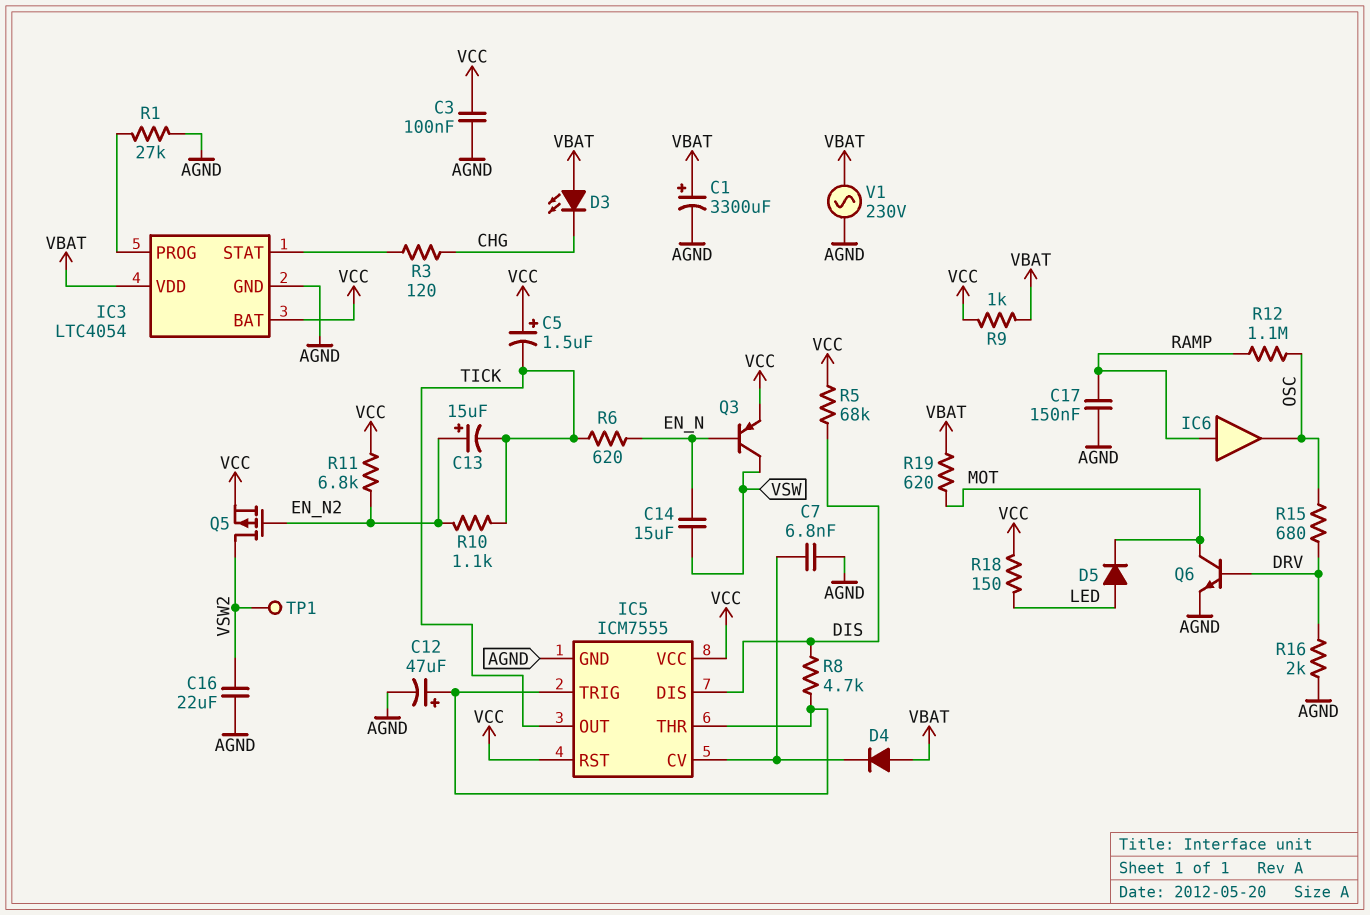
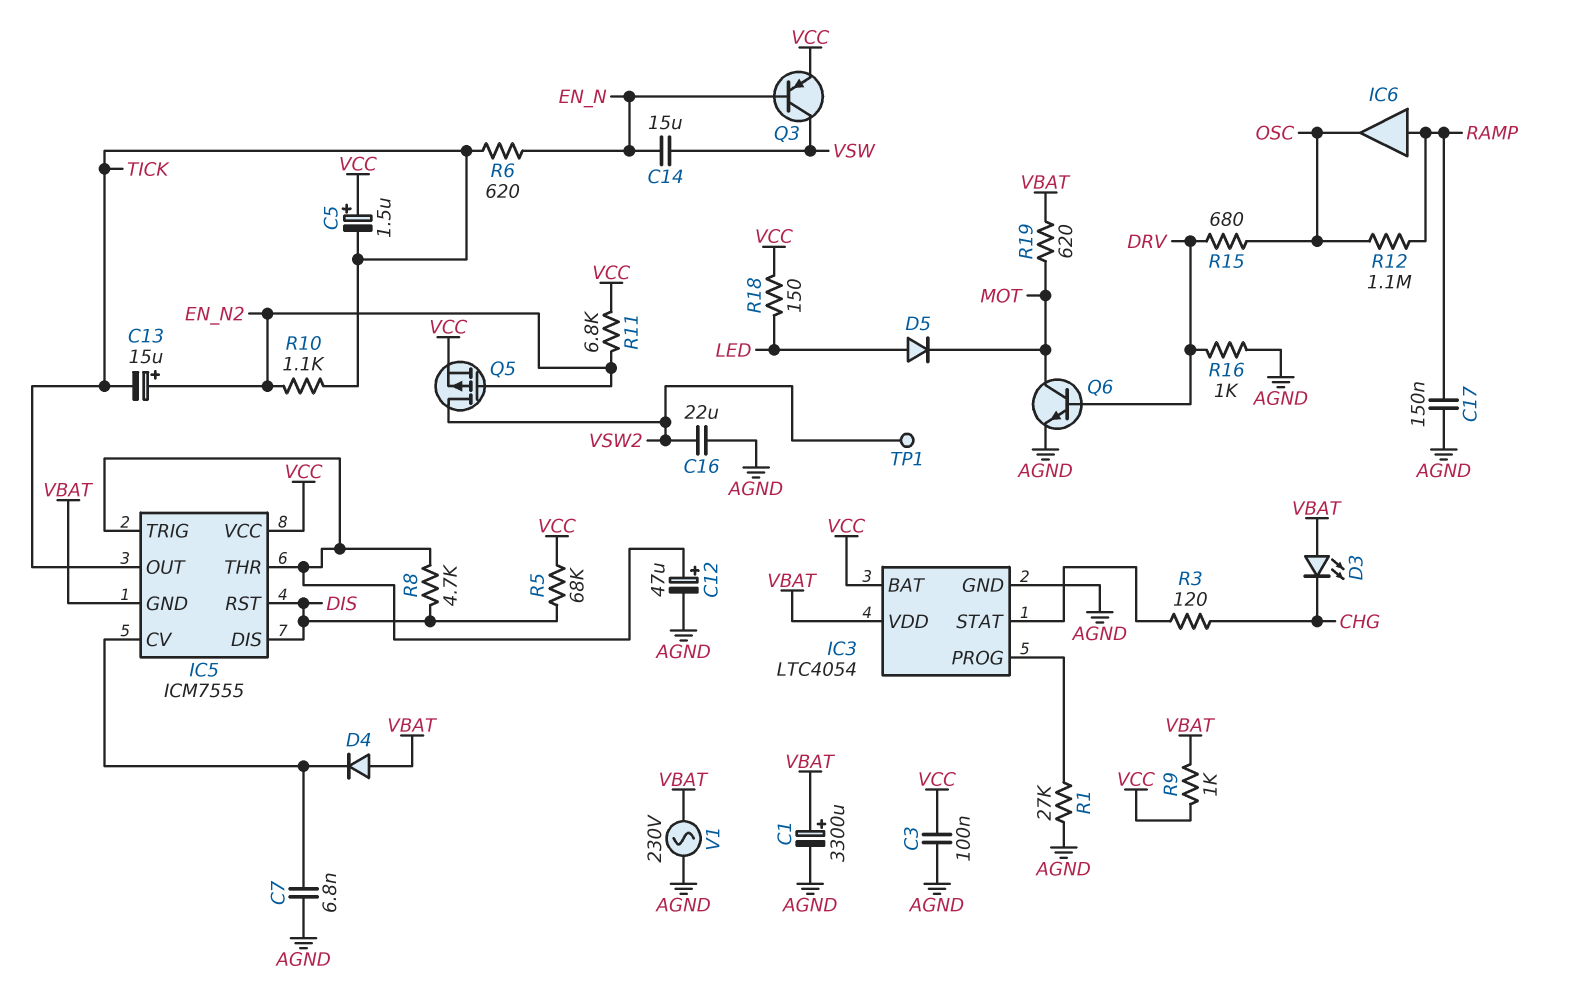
IC5 pin GND: AGND -> VBAT
IC5 pin RST: VCC -> DIS
R16: 2k (AGND, DRV) -> 1k (AGND, DRV)

